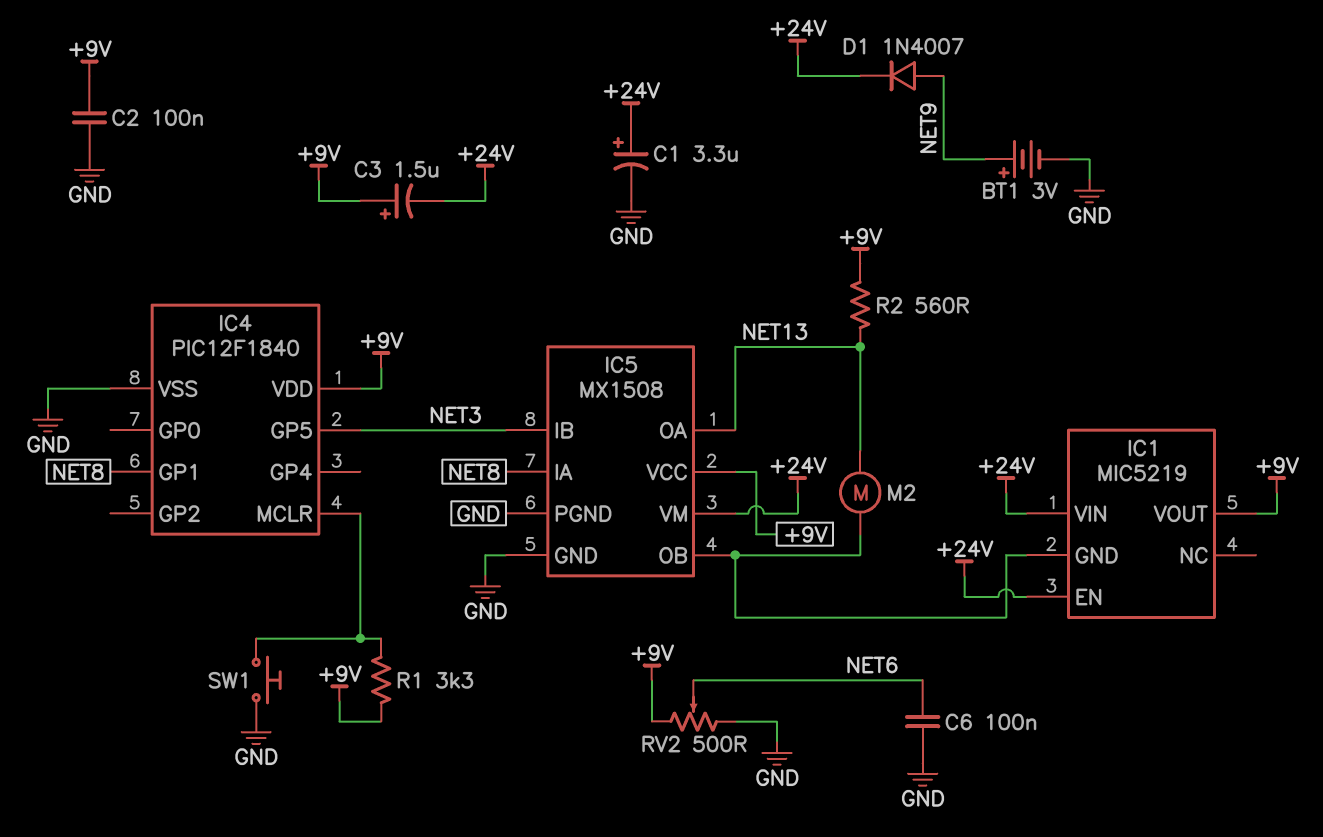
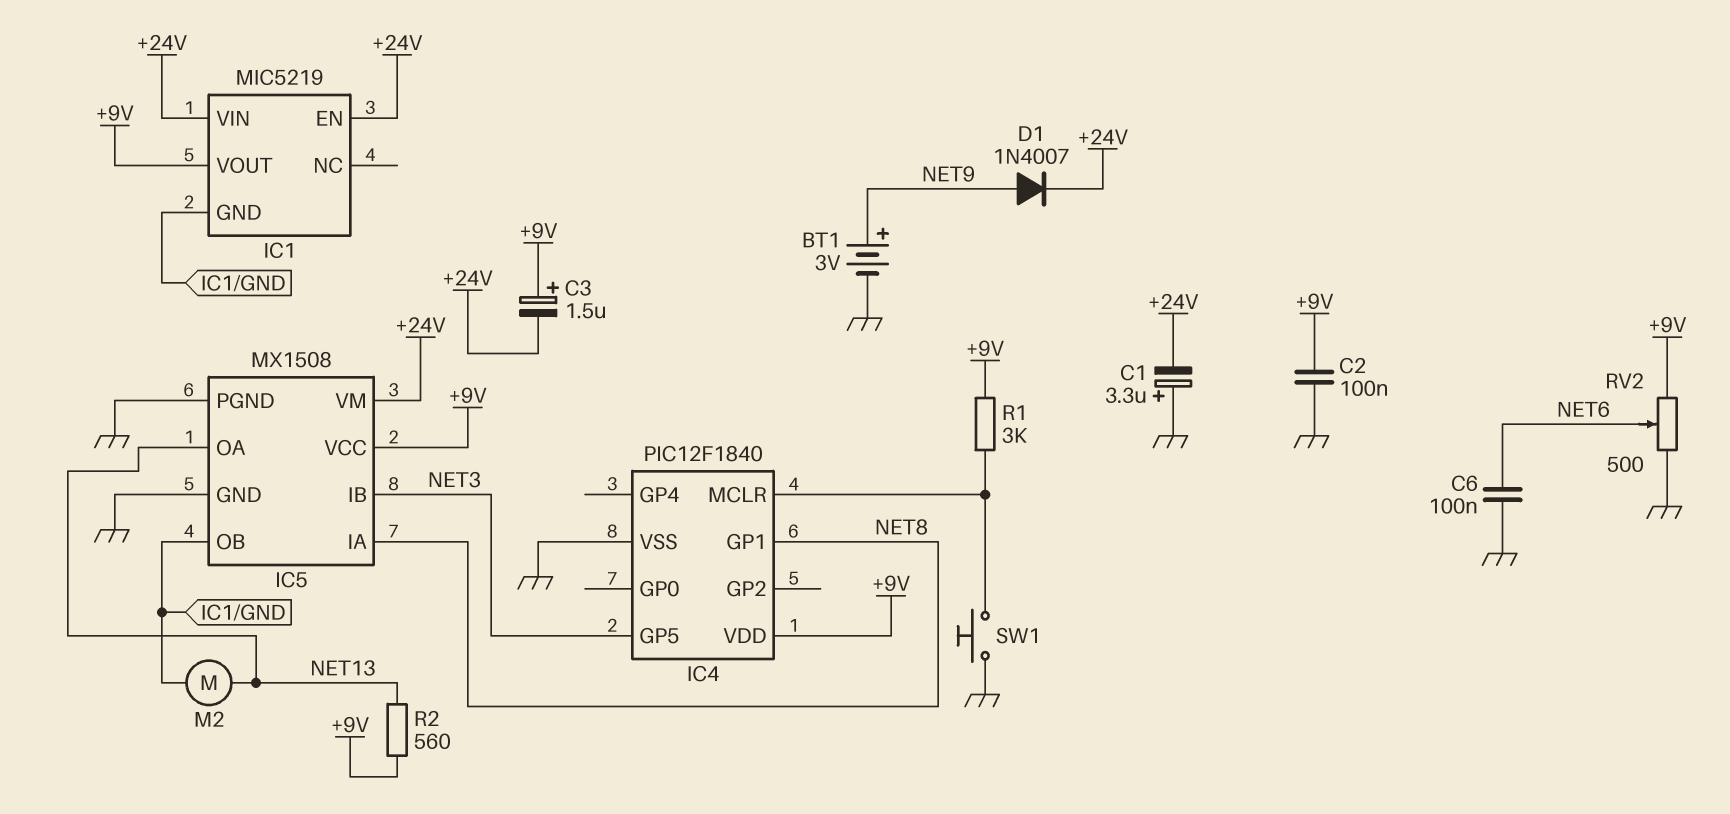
C1: 3.3uF (plus +24V, minus GND) -> 3.3uF (plus GND, minus +24V)
R1: 3.3k (+9V, IC4/MCLR) -> 3k (+9V, IC4/MCLR)

